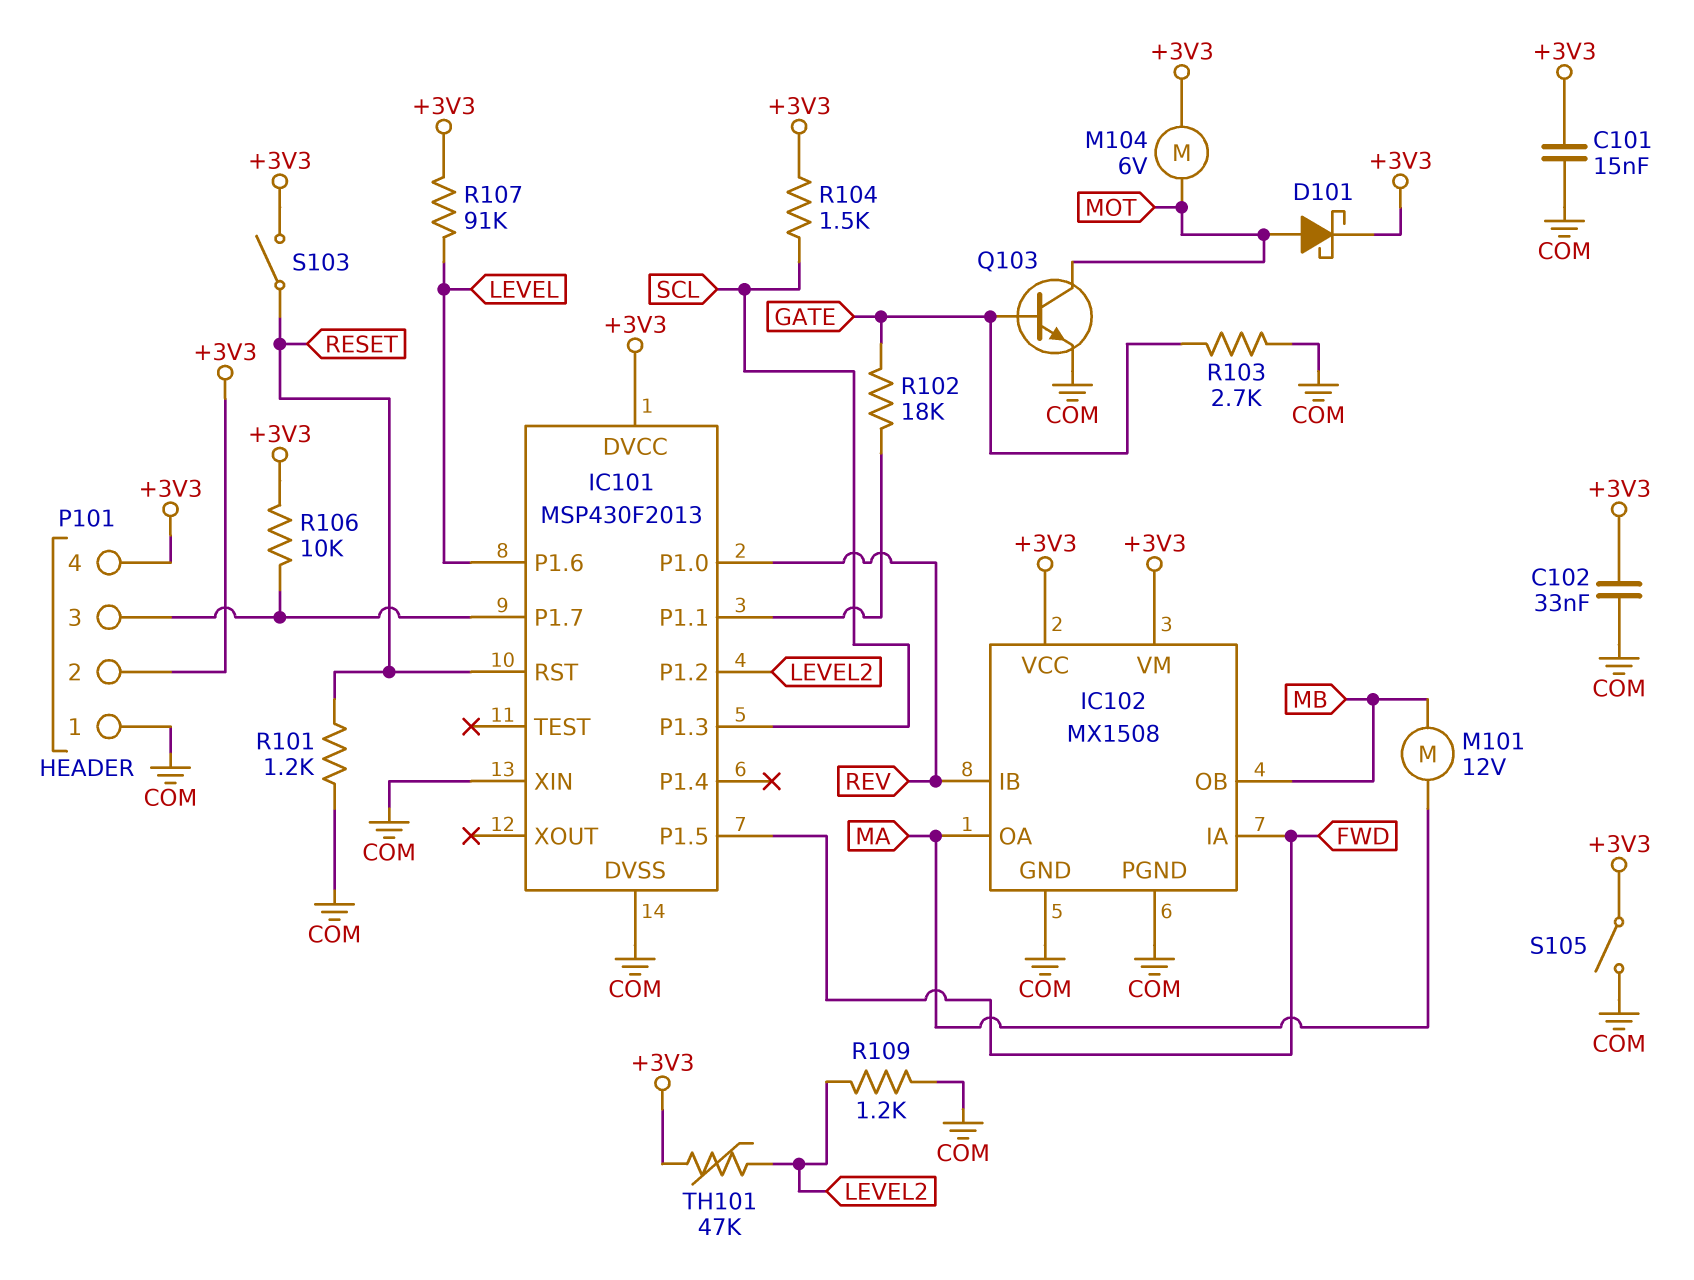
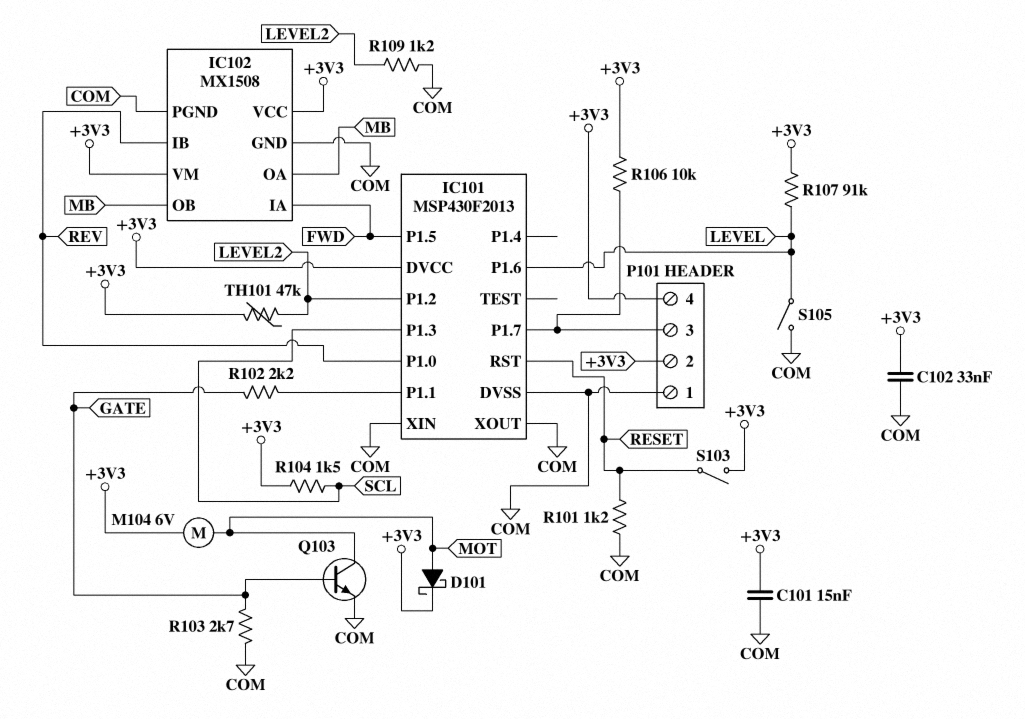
IC101 pin XOUT: none -> COM
IC102 pin OA: MA -> MB
M101: motor 12V (MA, MB) -> none
R102: 18k (GATE, IC101/P1.1) -> 2.2k (GATE, IC101/P1.1)
S105: switch (+3V3, COM) -> switch (COM, LEVEL)

